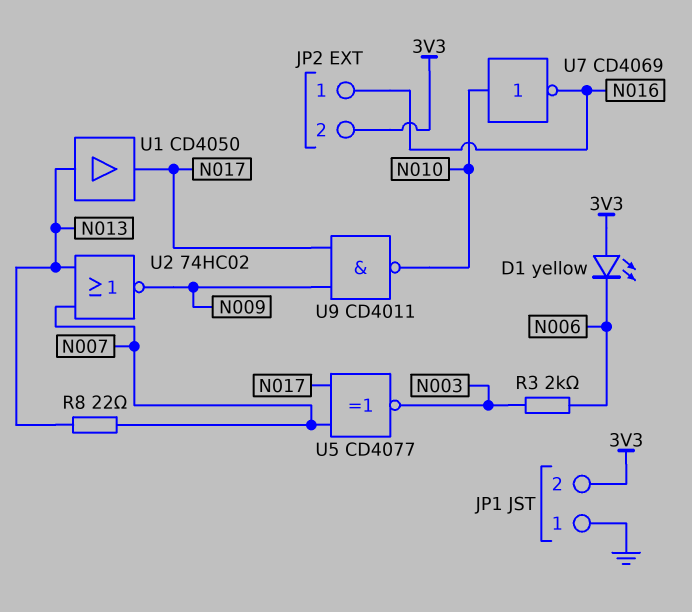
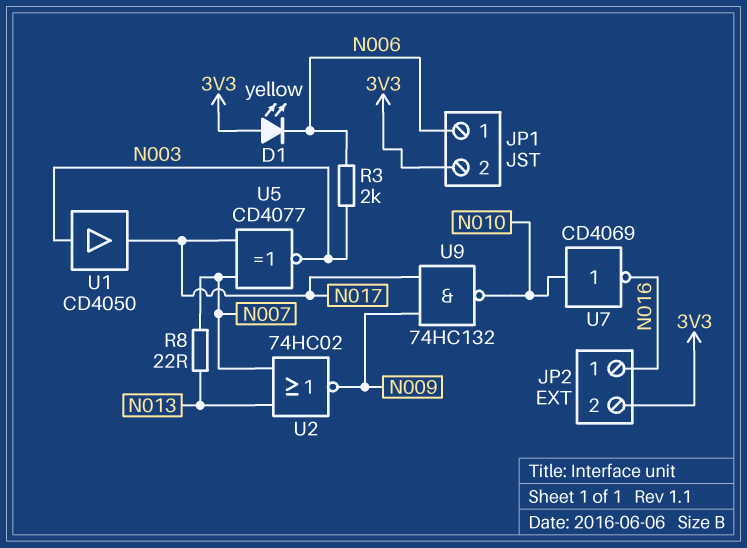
JP1 pin 1: GND -> N006
U1: buffer CD4050 (in N013, out N017) -> buffer CD4050 (in N003, out N017)
U9: NAND CD4011 (in N009, in N017, out N010) -> NAND 74HC132 (in N009, in N017, out N010)

